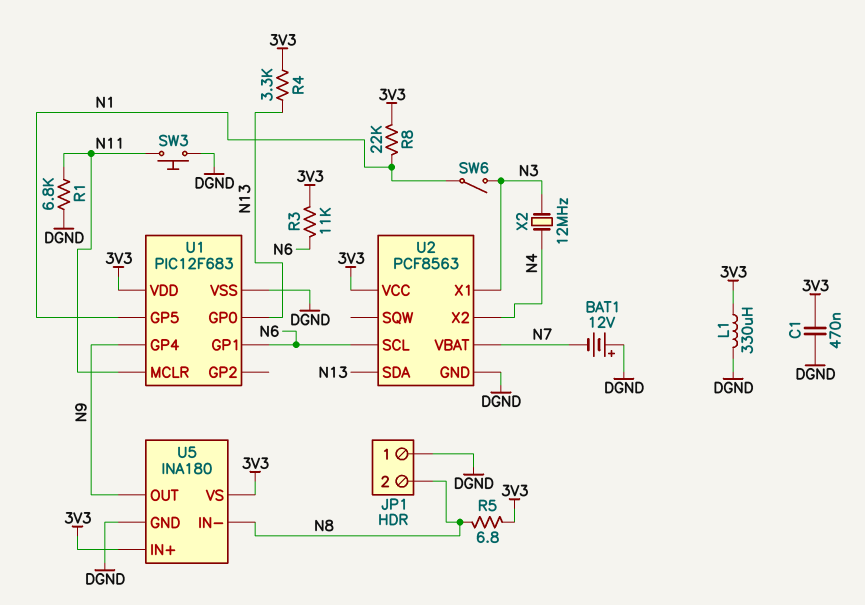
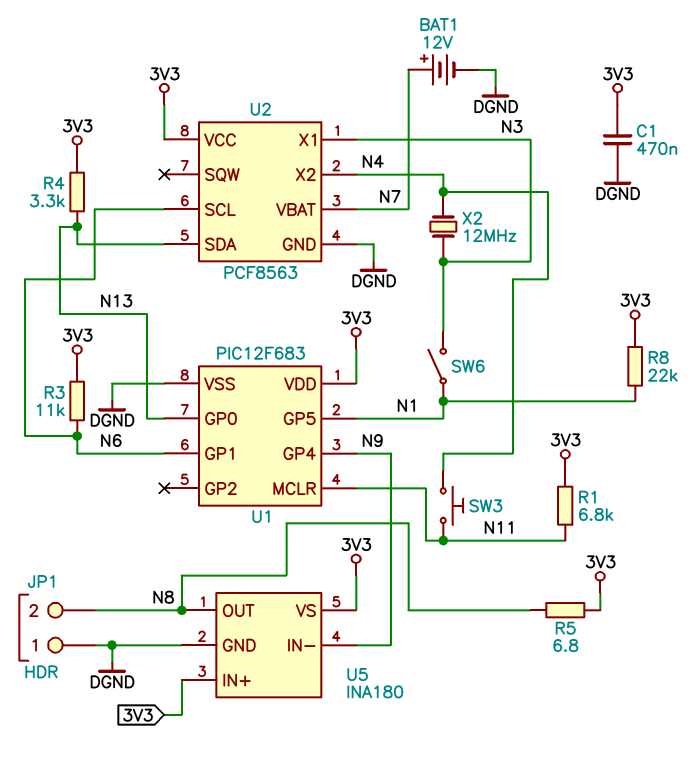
BAT1: 12V (plus DGND, minus N7) -> 12V (plus N7, minus DGND)
L1: 330uH (3V3, DGND) -> none
R1: 6.8k (DGND, N11) -> 6.8k (3V3, N11)
SW3: button (DGND, N11) -> button (N4, N11)
U5 pin IN-: N8 -> N9
U5 pin OUT: N9 -> N8

